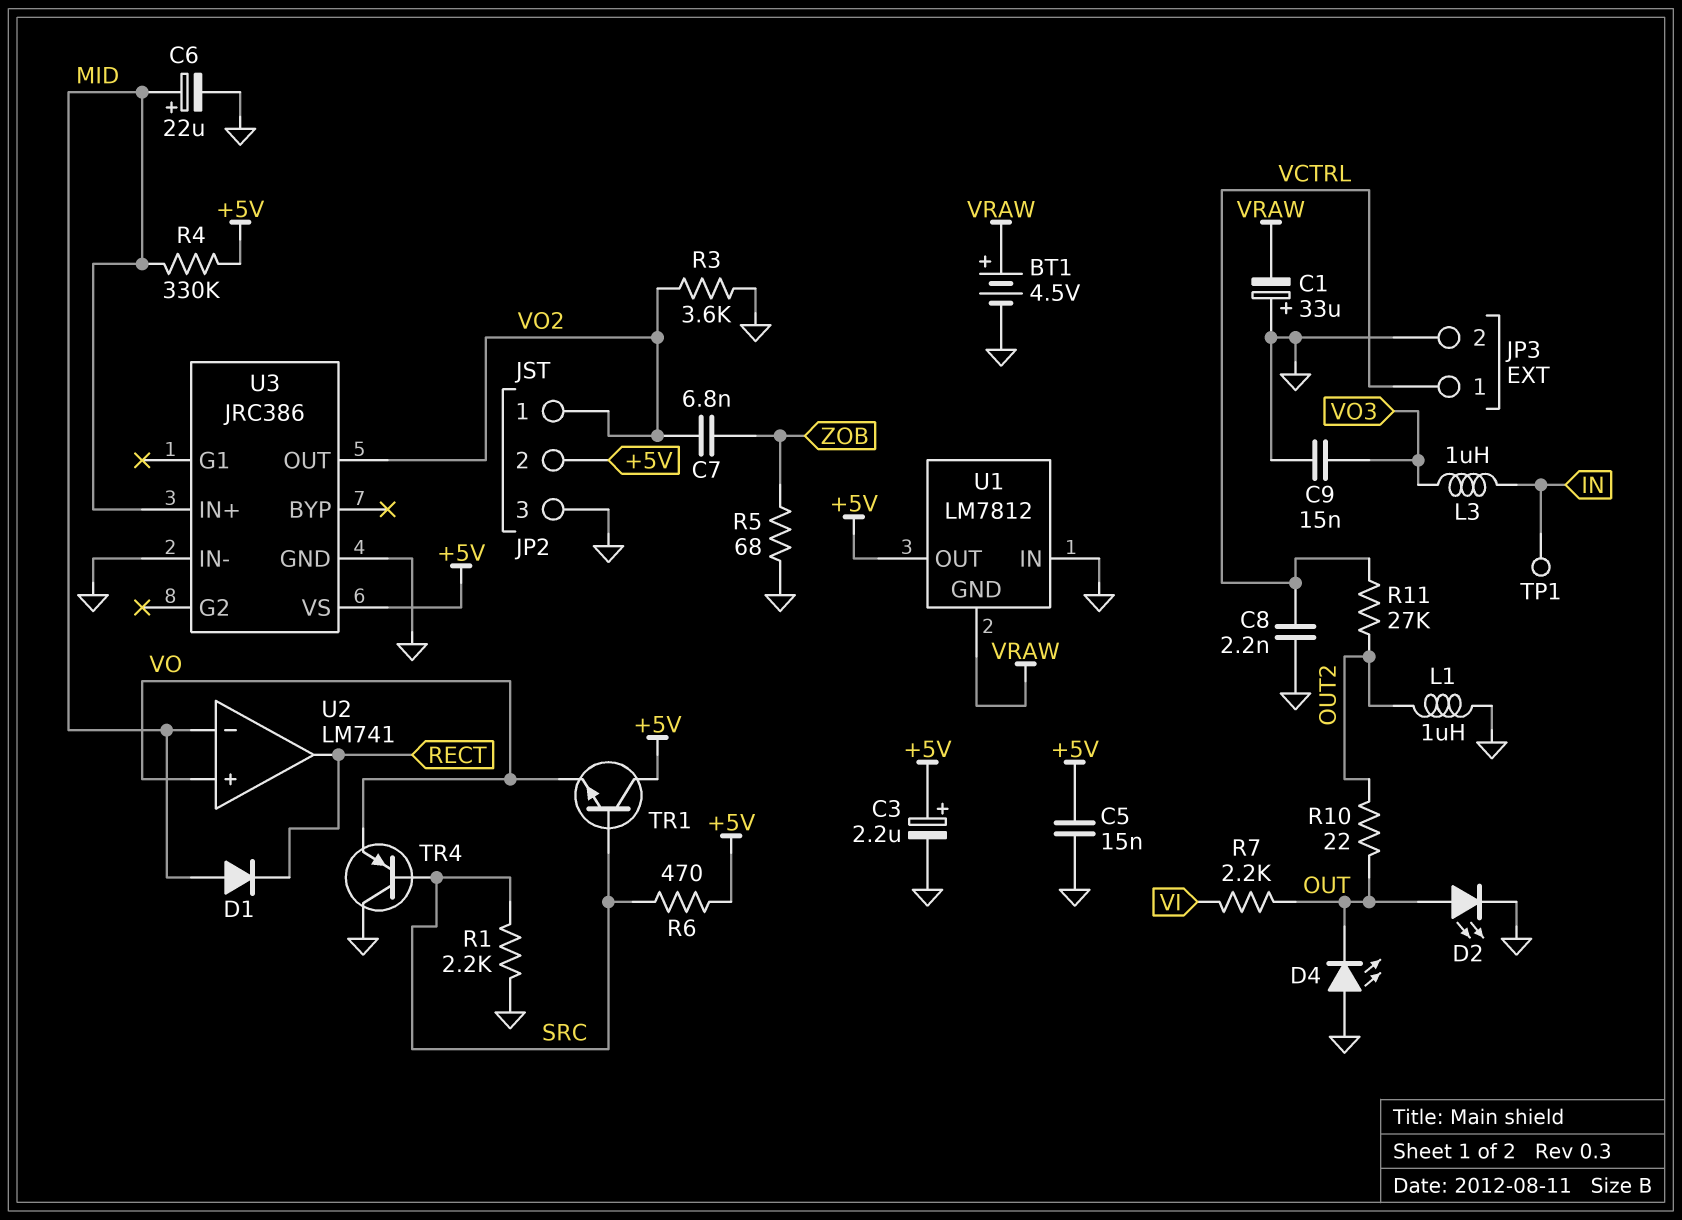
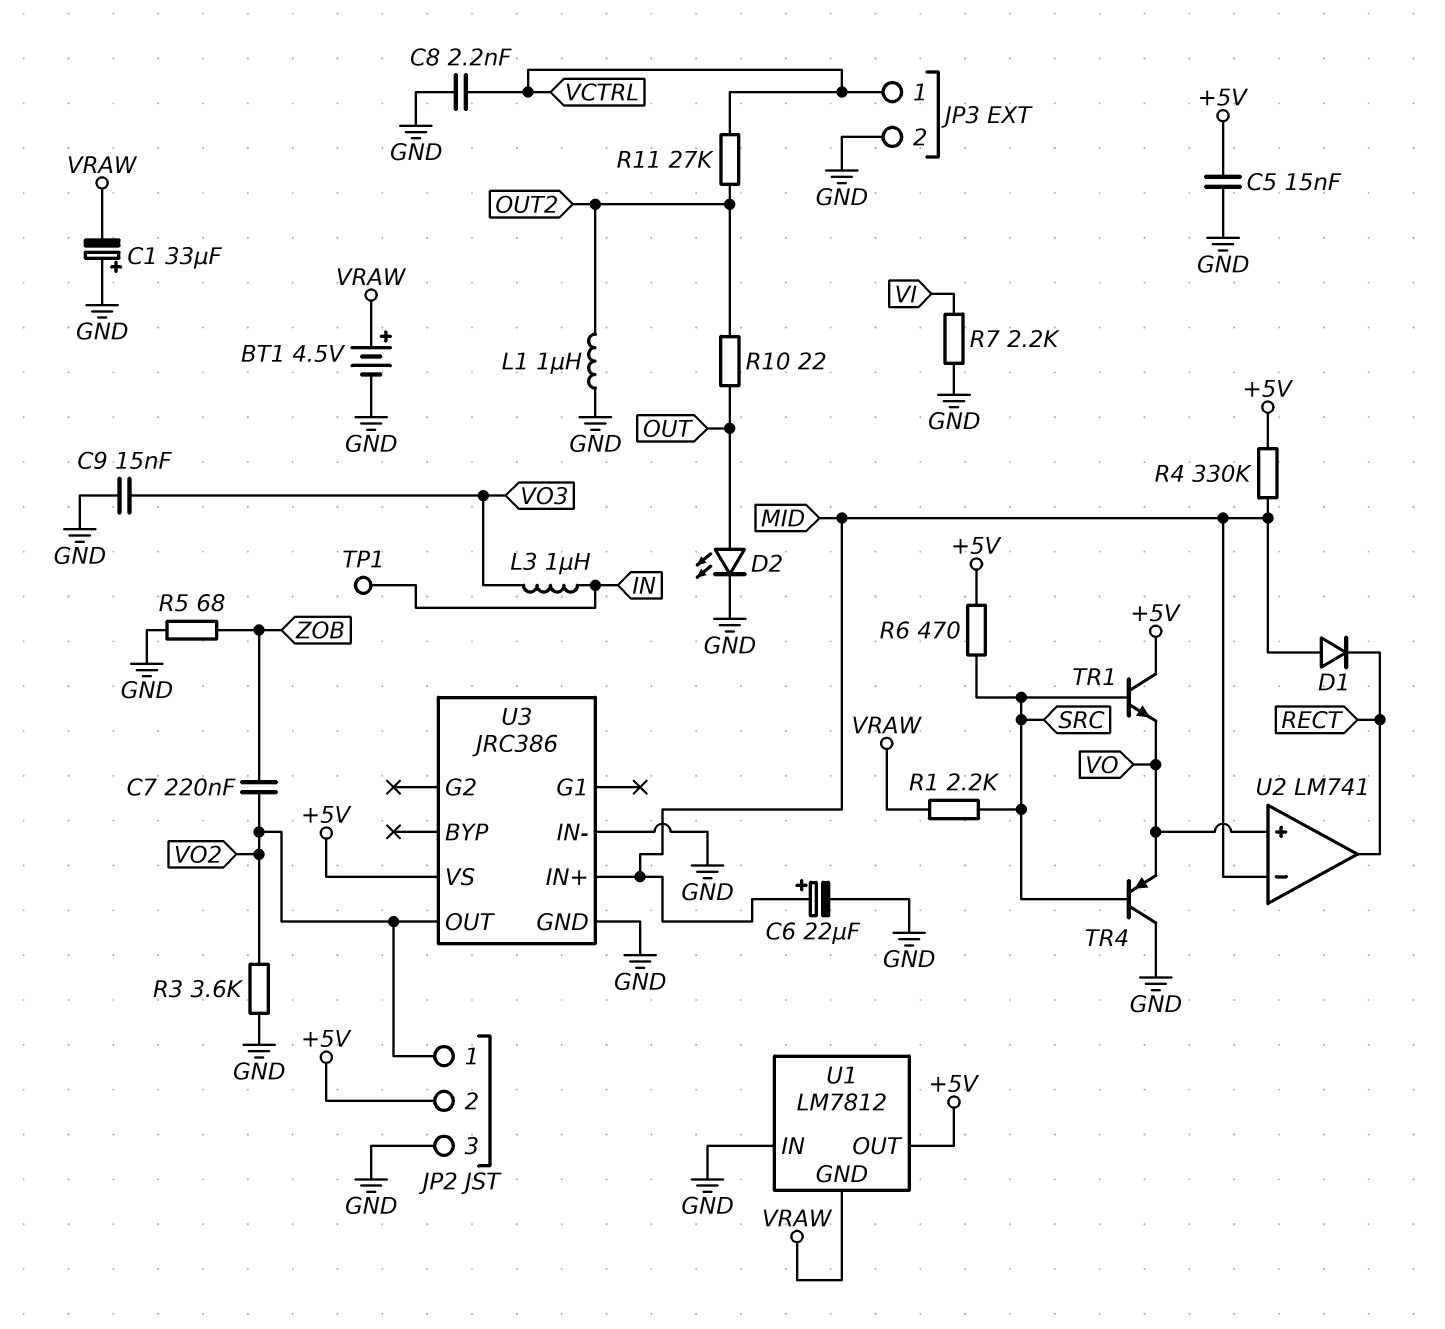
C3: 2.2uF (plus +5V, minus GND) -> none
C7: 6.8nF (VO2, ZOB) -> 220nF (VO2, ZOB)
D4: LED (A GND, K OUT) -> none
R1: 2.2k (GND, SRC) -> 2.2k (SRC, VRAW)
R7: 2.2k (OUT, VI) -> 2.2k (GND, VI)

